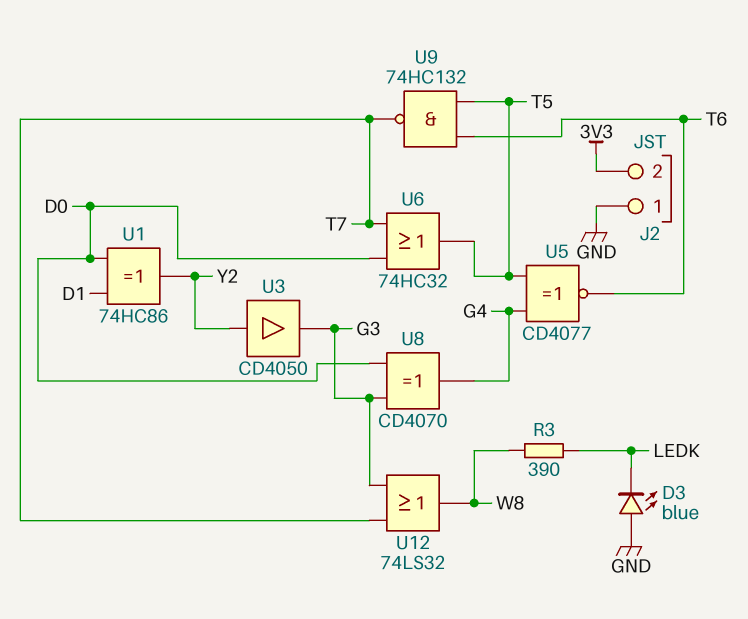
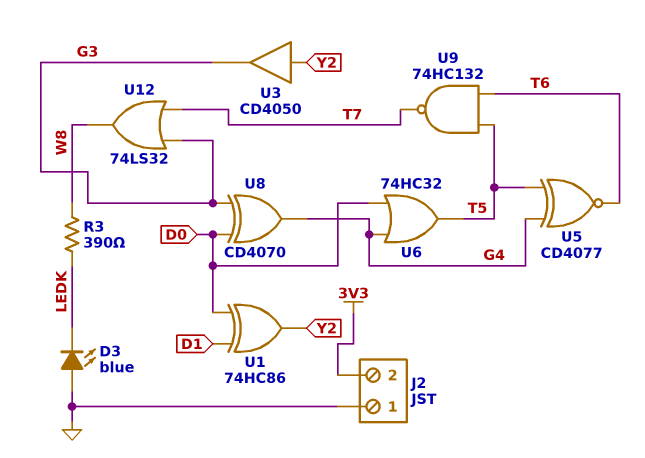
U6: OR 74HC32 (in D0, in T7, out T5) -> OR 74HC32 (in D0, in G4, out T5)

